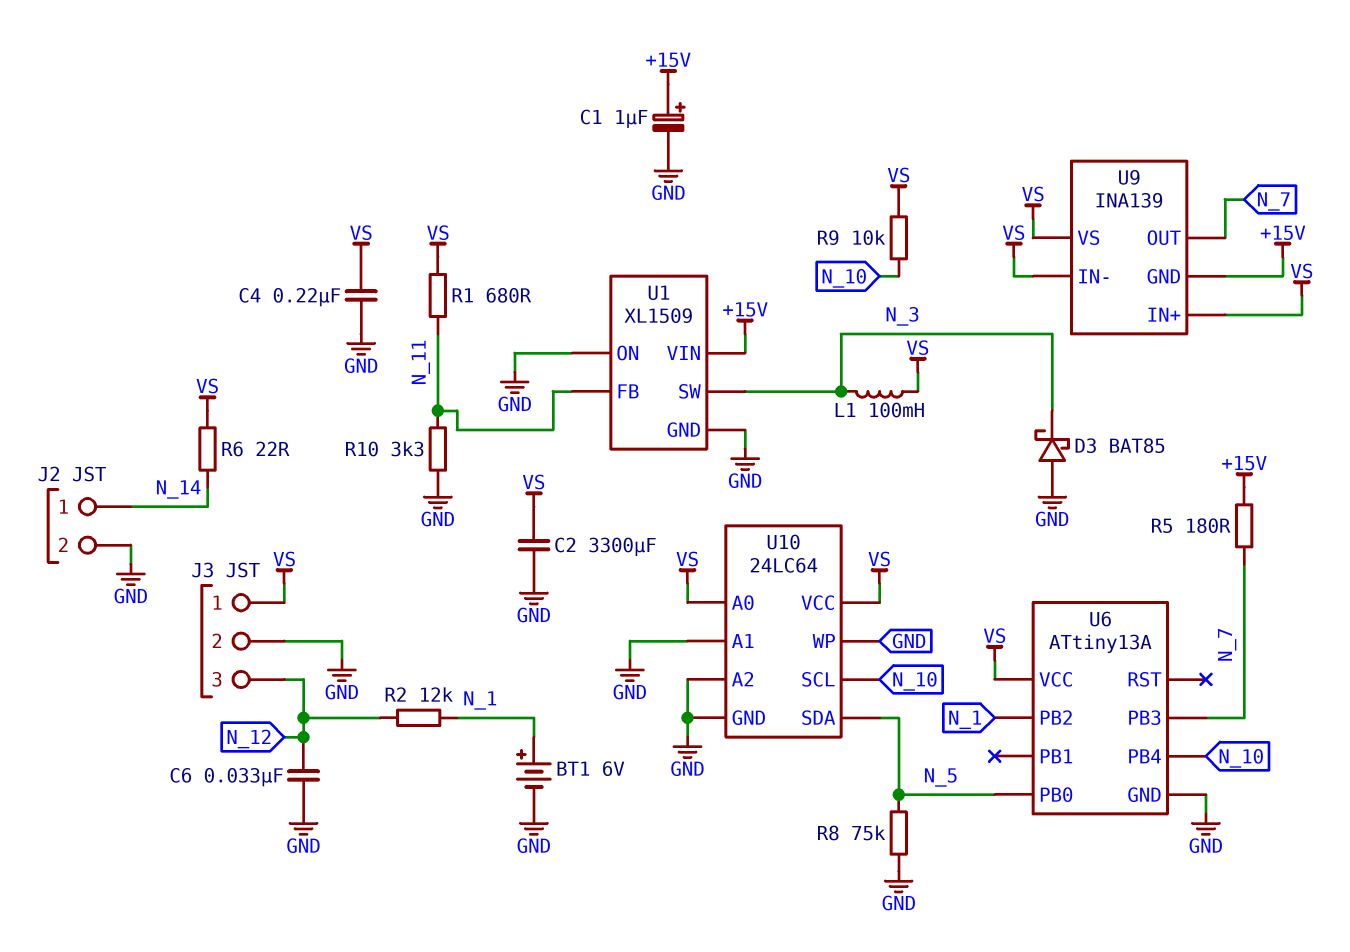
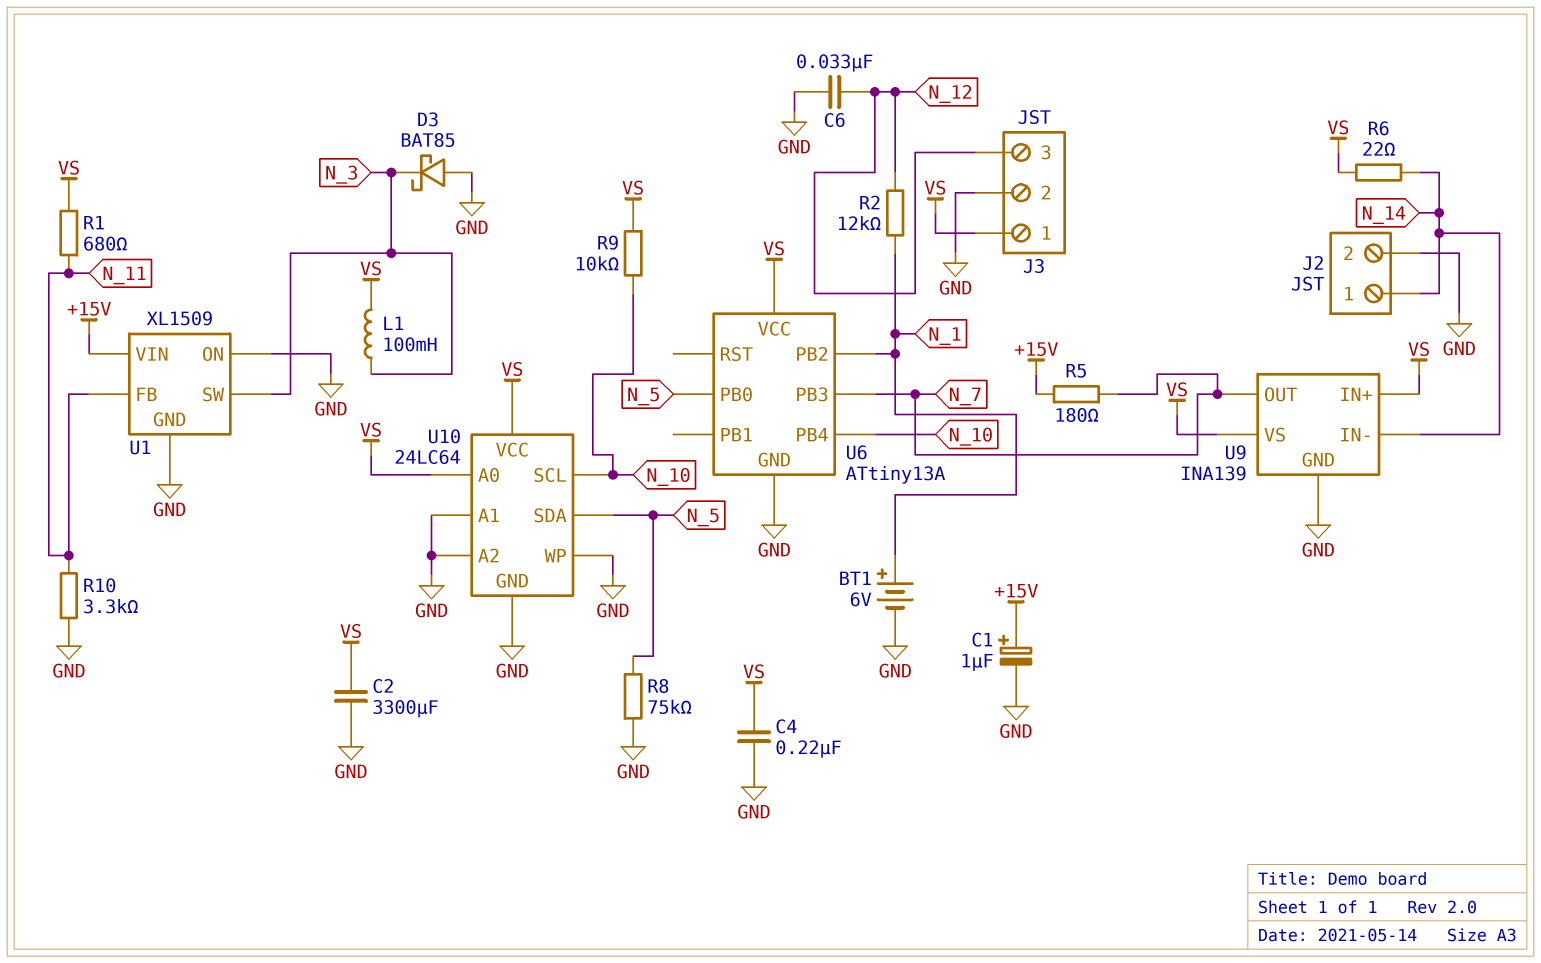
U9 pin GND: +15V -> GND
U9 pin IN-: VS -> N_14

